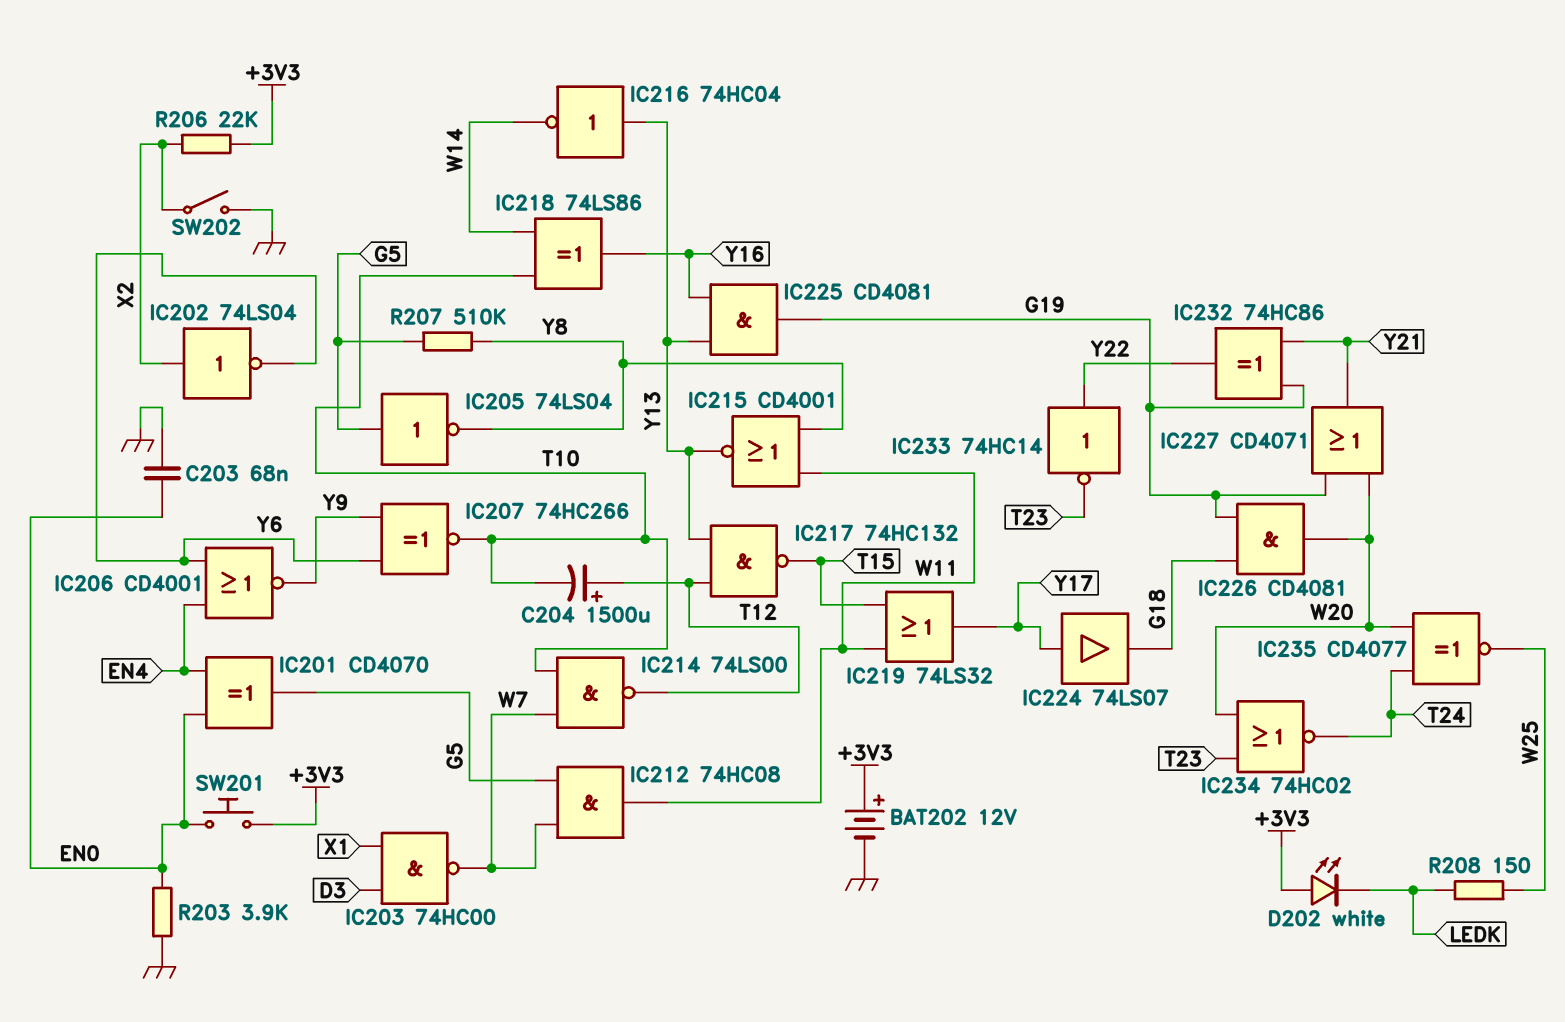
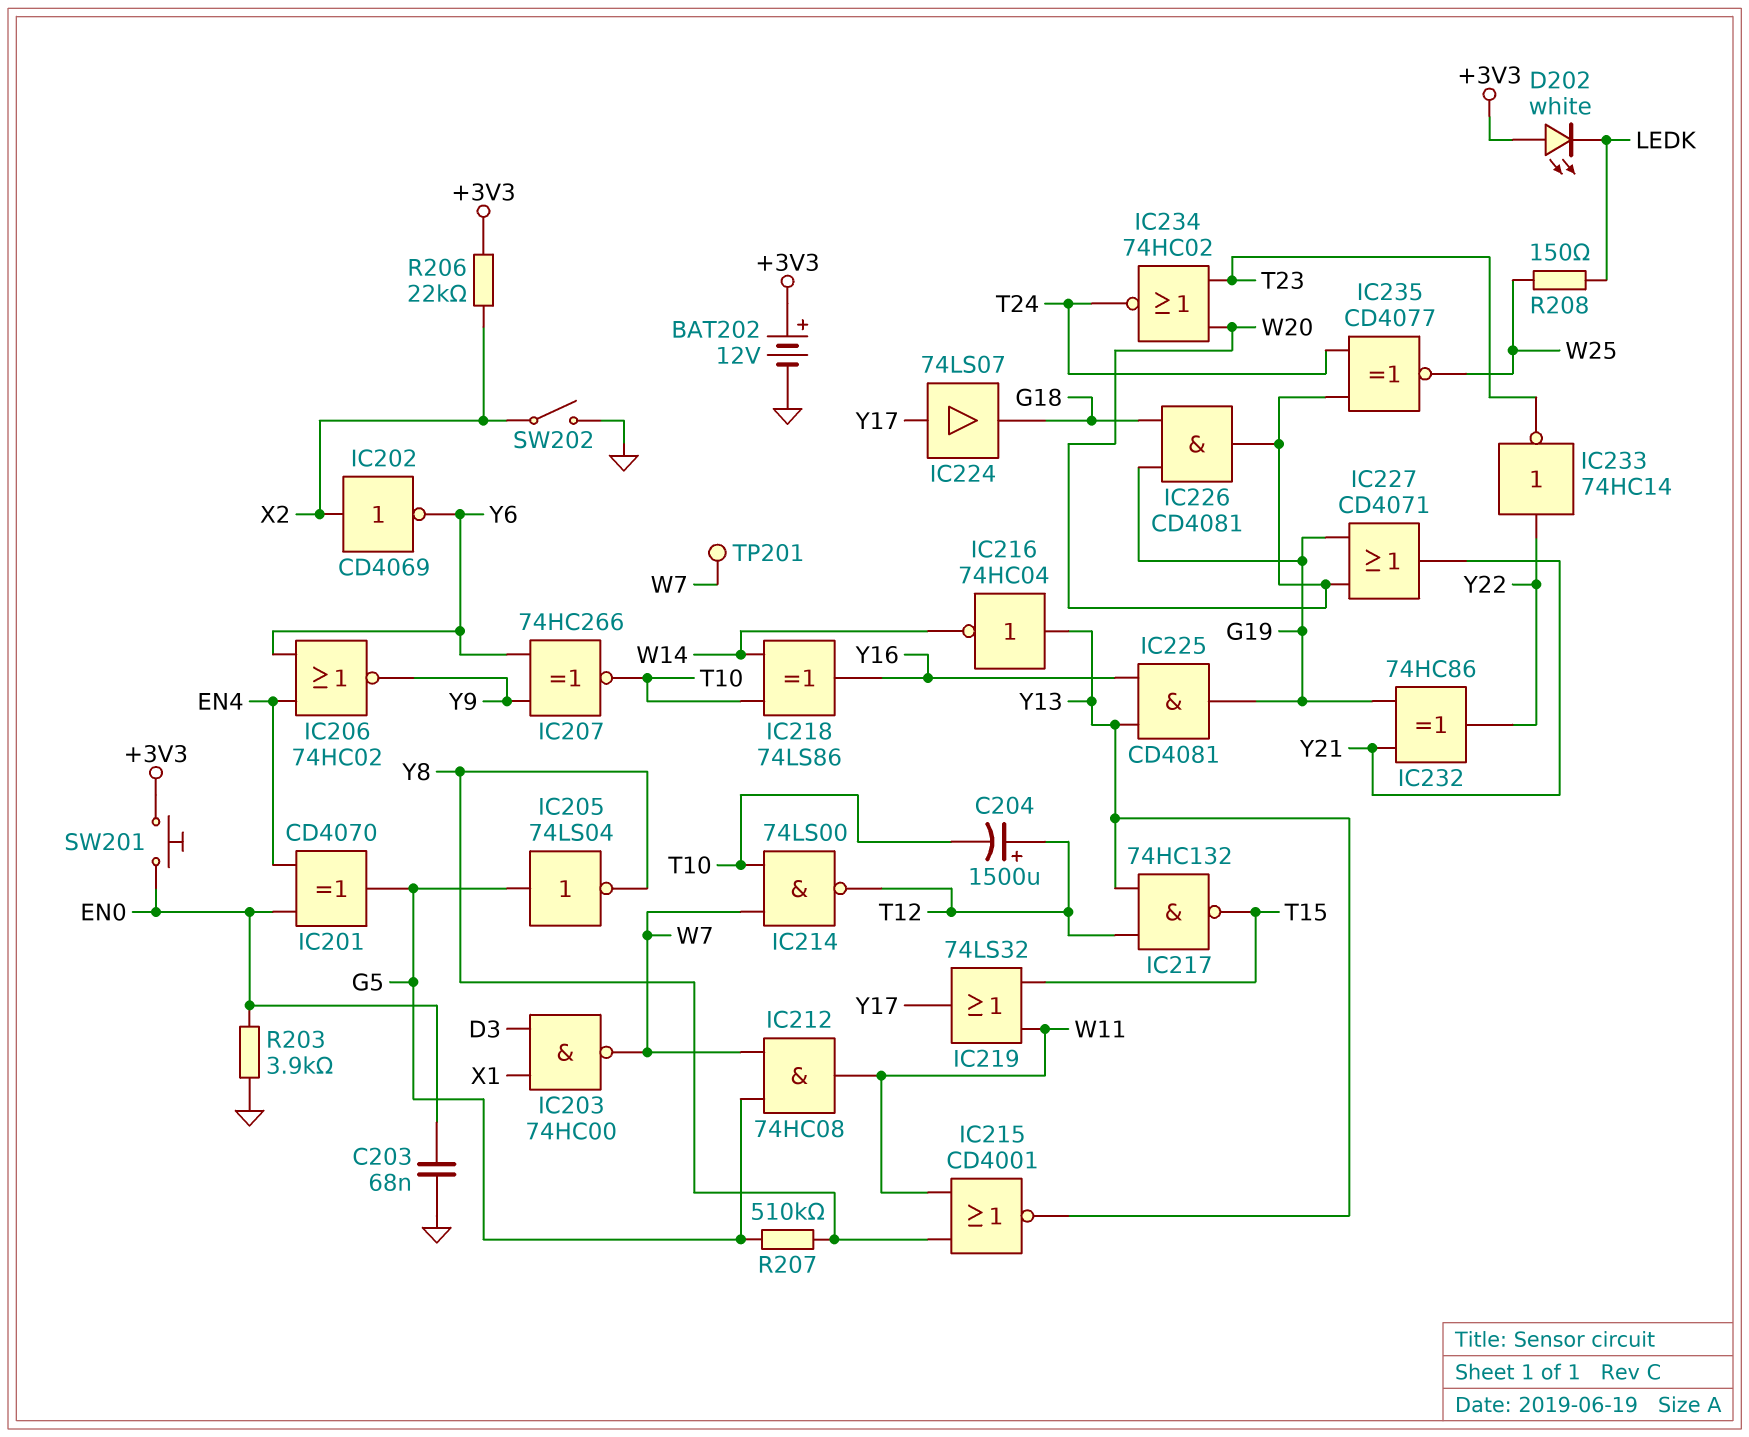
IC202: NOT 74LS04 (in X2, out Y6) -> NOT CD4069 (in X2, out Y6)
IC206: NOR CD4001 (in EN4, in Y6, out Y9) -> NOR 74HC02 (in EN4, in Y6, out Y9)
TP201: none -> test point (W7)

